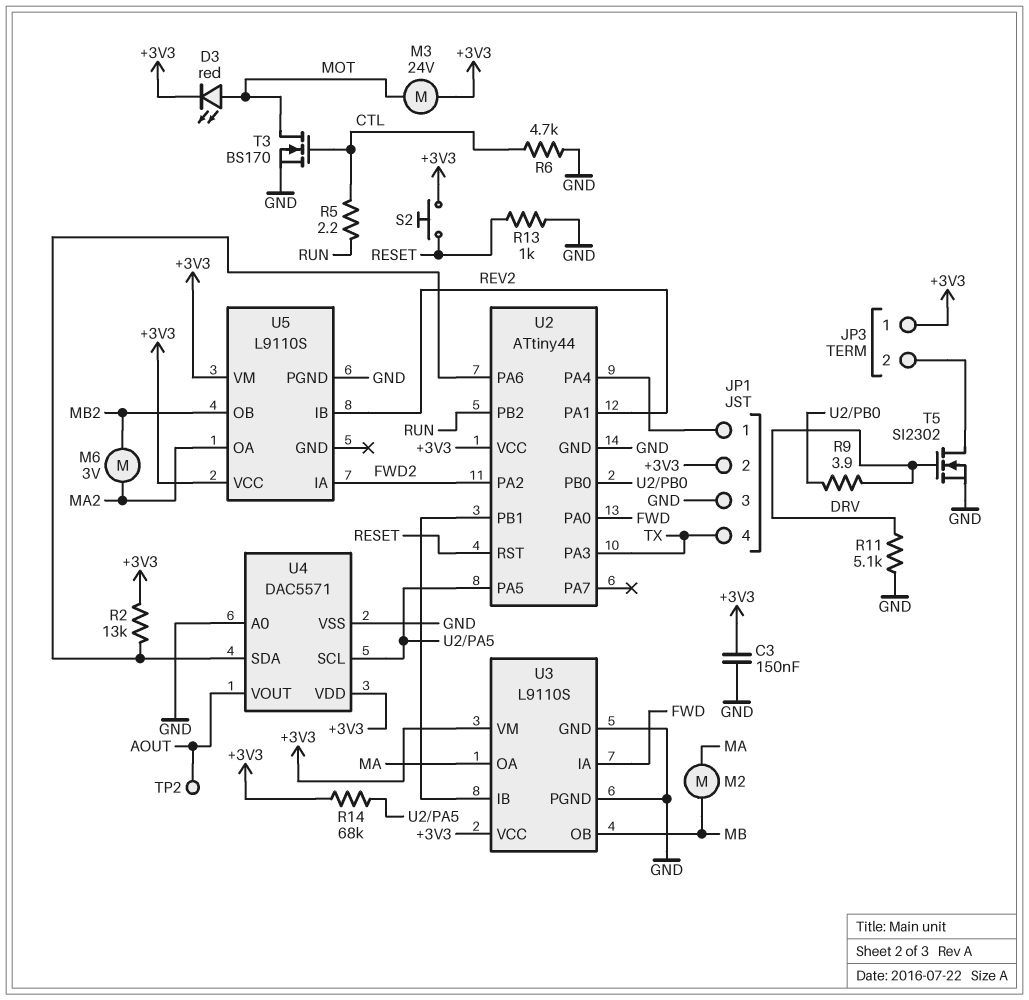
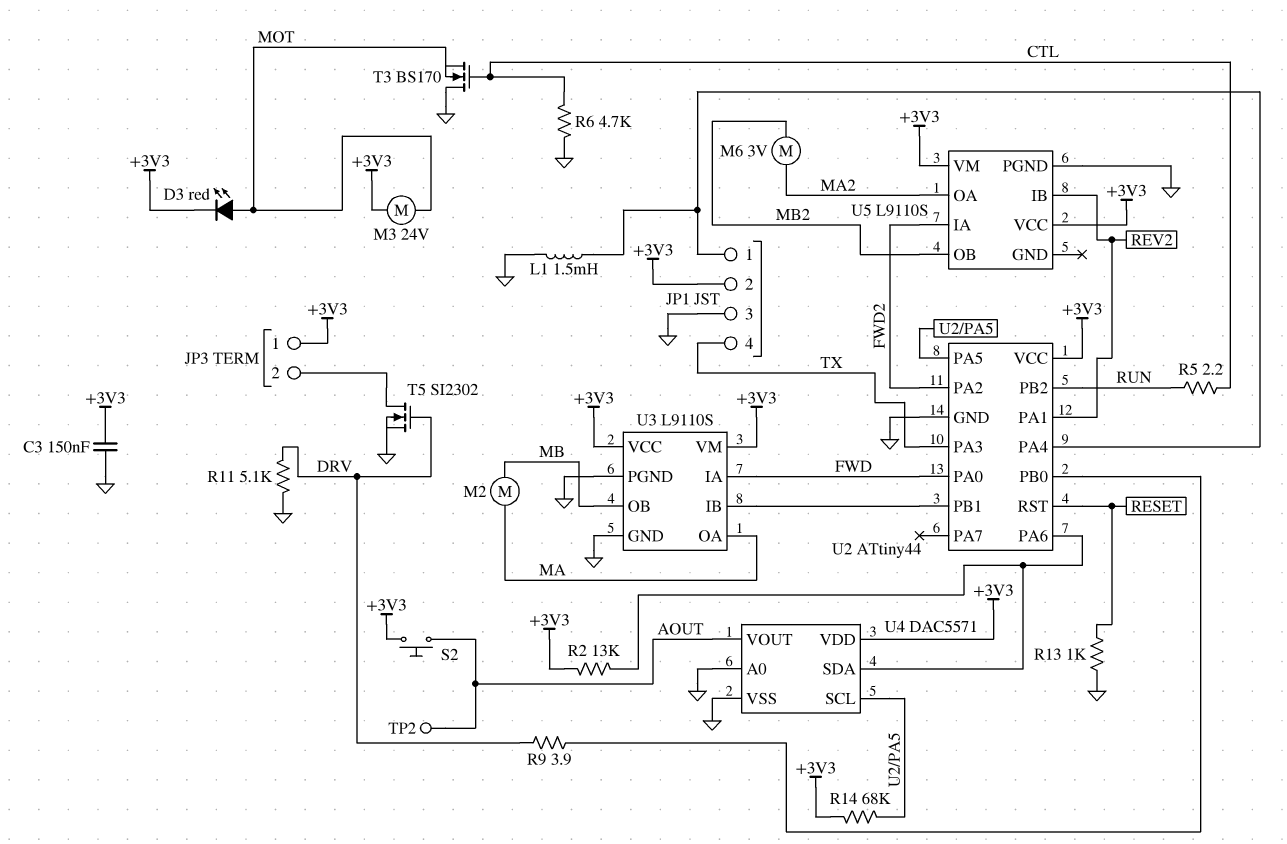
L1: none -> 1.5mH (GND, JP1/1)
S2: button (+3V3, RESET) -> button (+3V3, AOUT)
T3: NMOS BS170 (G CTL, D MOT, S GND) -> NMOS BS170 (G CTL, D GND, S MOT)

